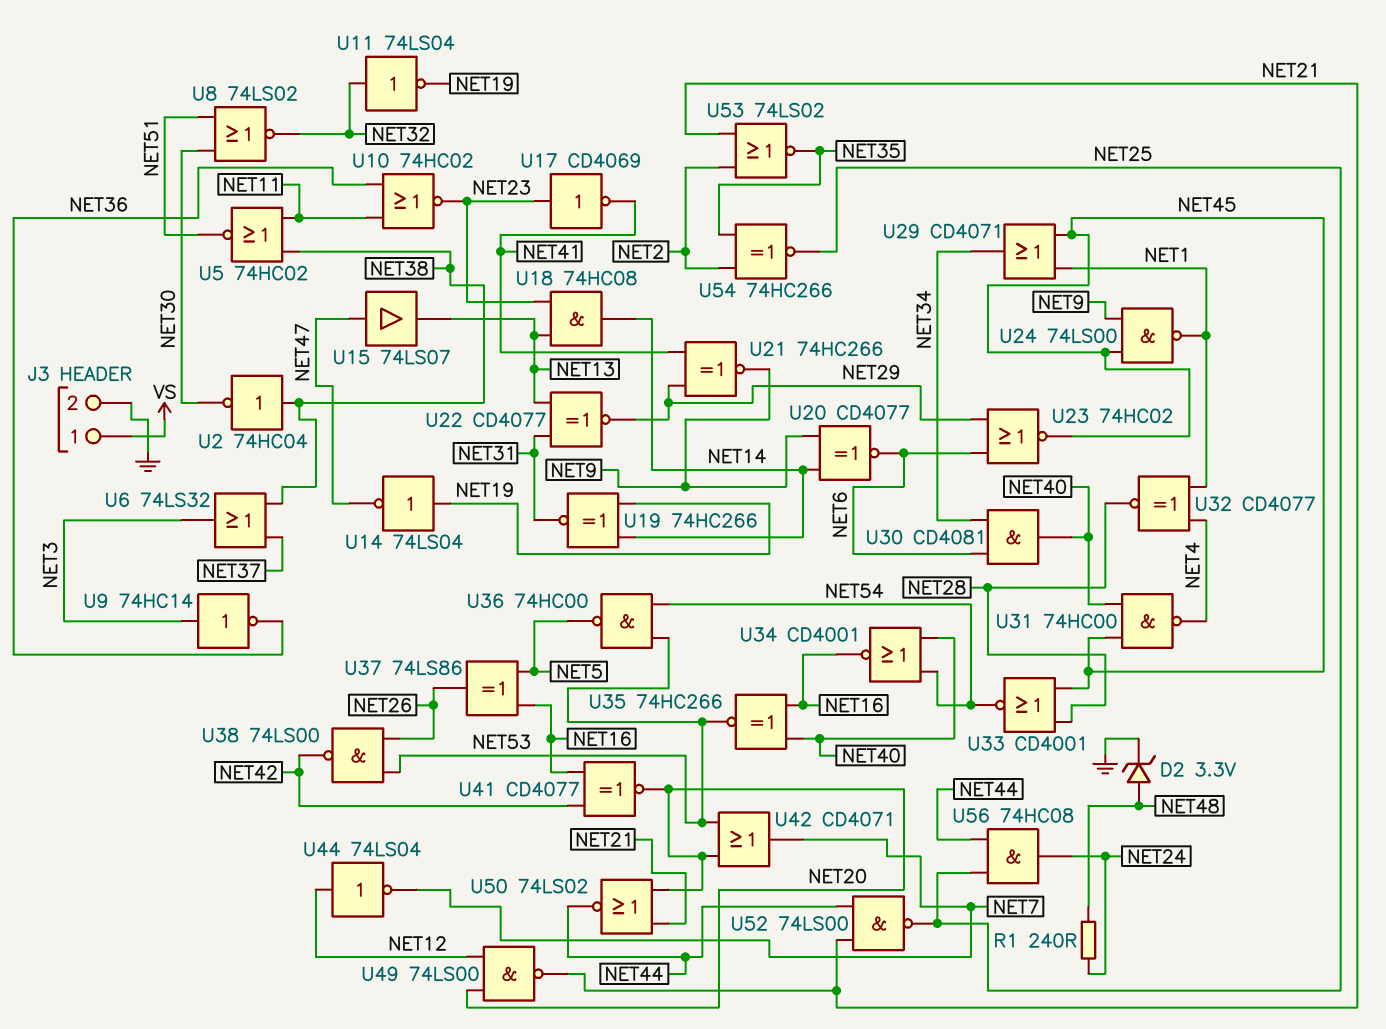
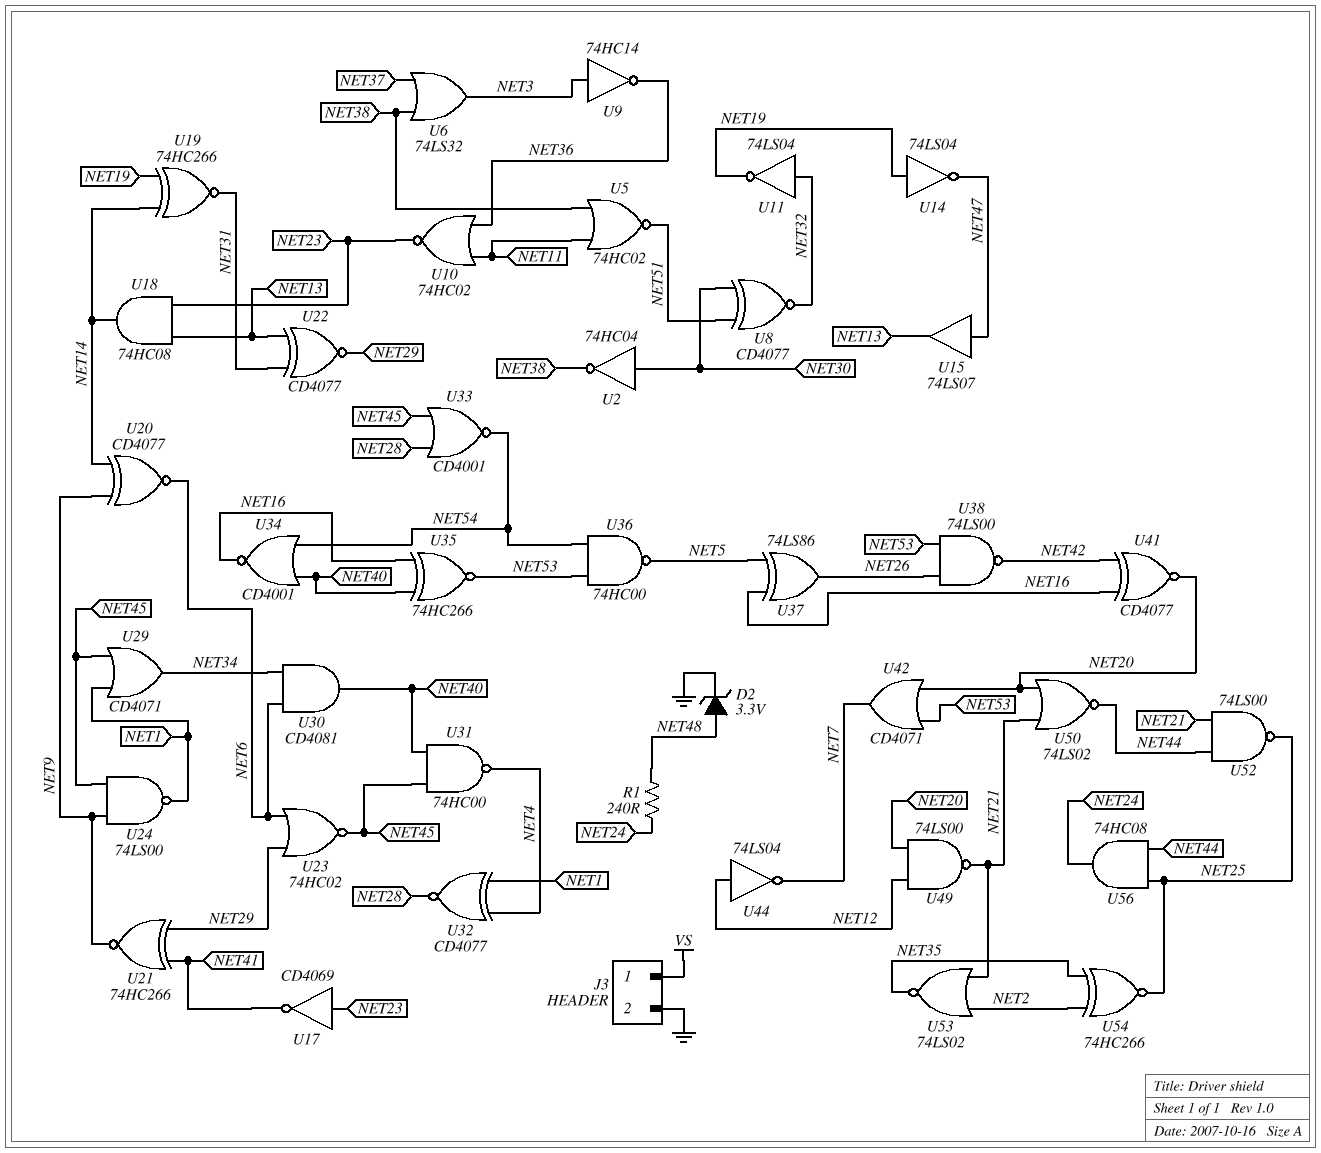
U2: NOT 74HC04 (in NET38, out NET30) -> NOT 74HC04 (in NET30, out NET38)
U8: NOR 74LS02 (in NET30, in NET51, out NET32) -> XNOR CD4077 (in NET30, in NET51, out NET32)

